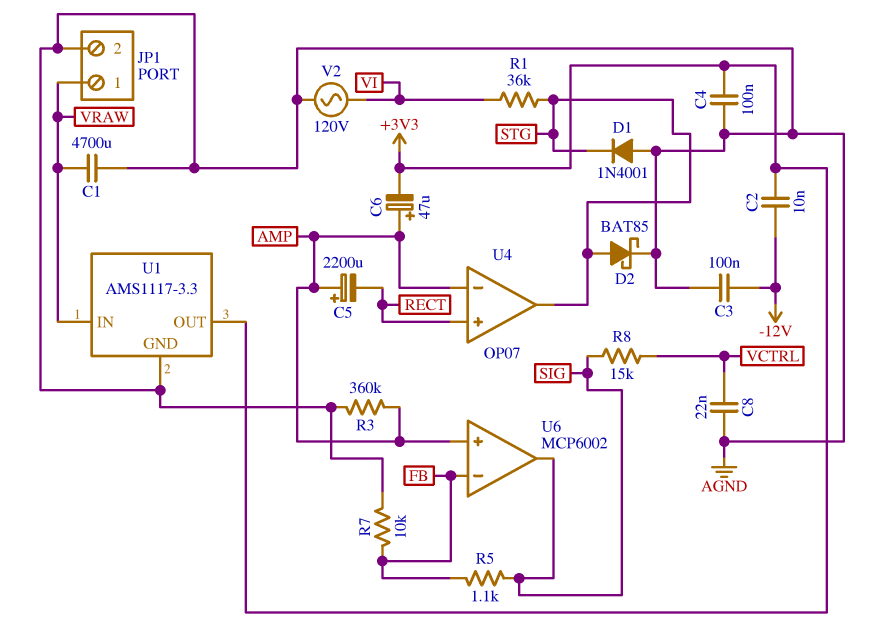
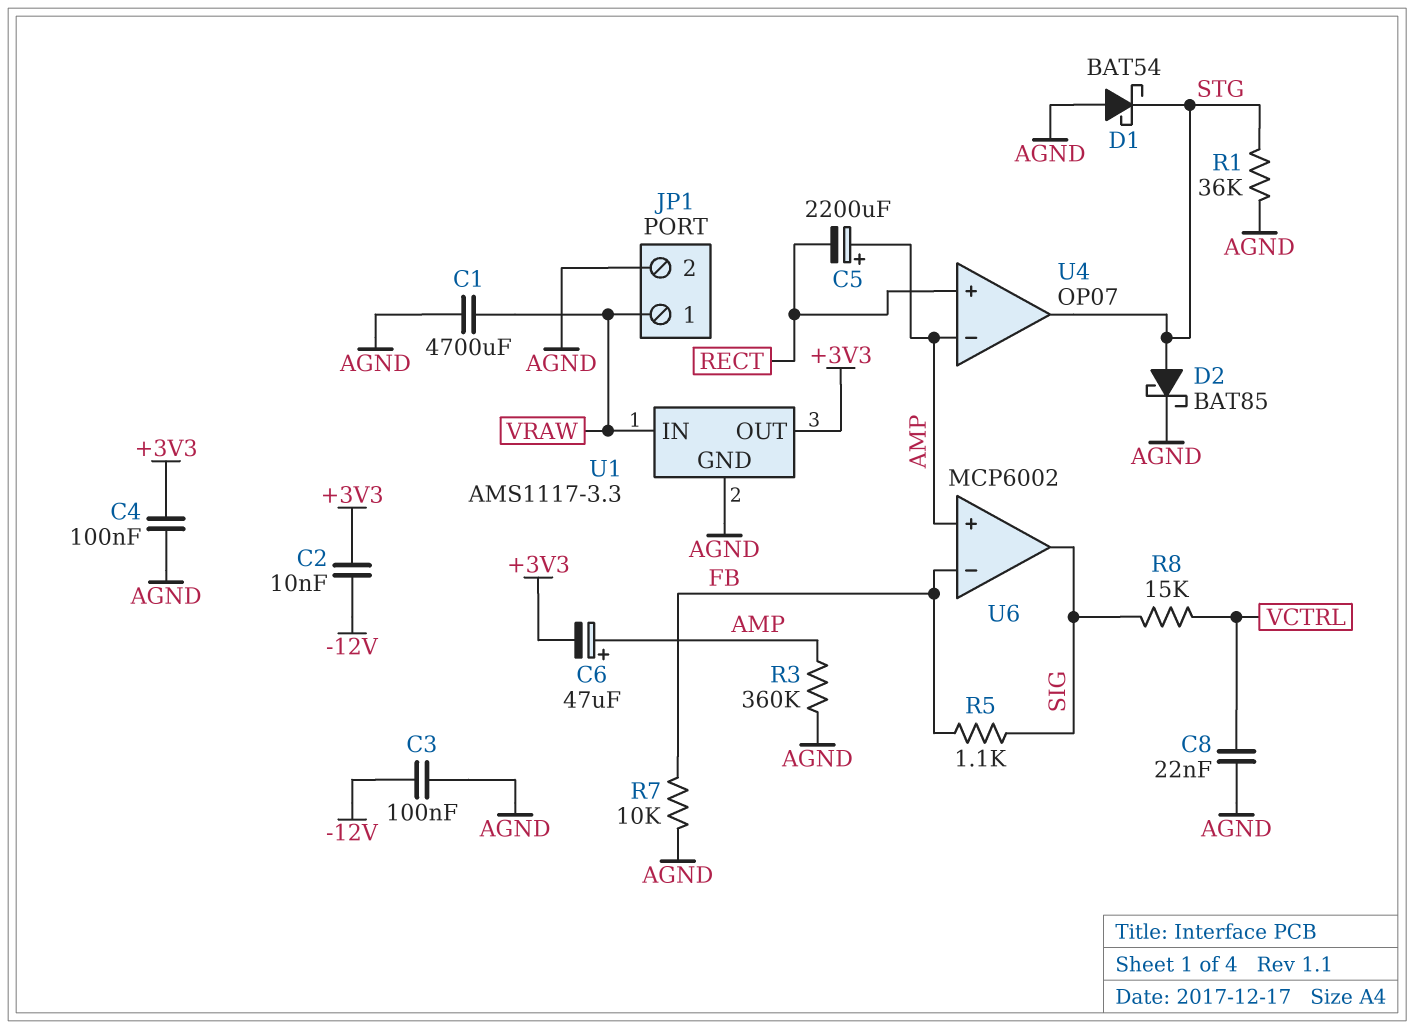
D1: diode 1N4001 (A AGND, K STG) -> schottky BAT54 (A AGND, K STG)
R1: 36k (STG, VI) -> 36k (AGND, STG)
V2: AC 120V (AGND, VI) -> none

